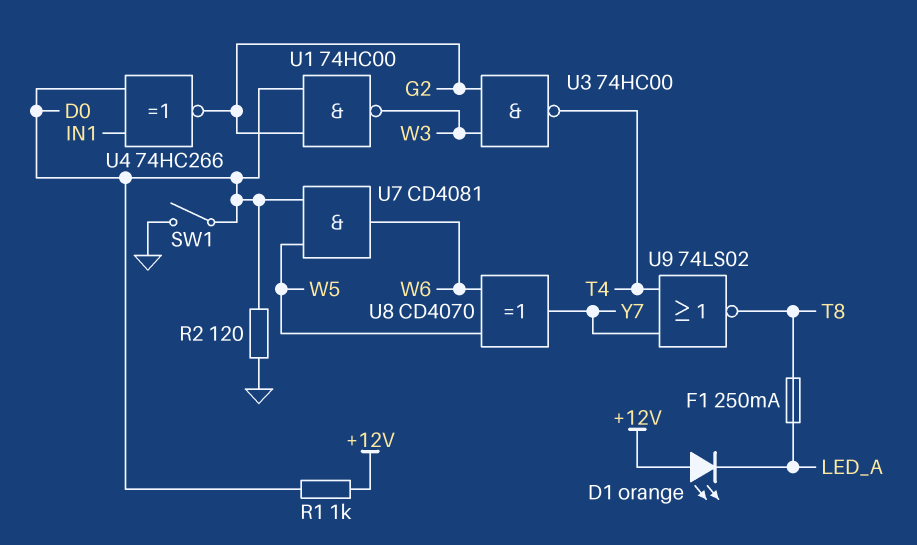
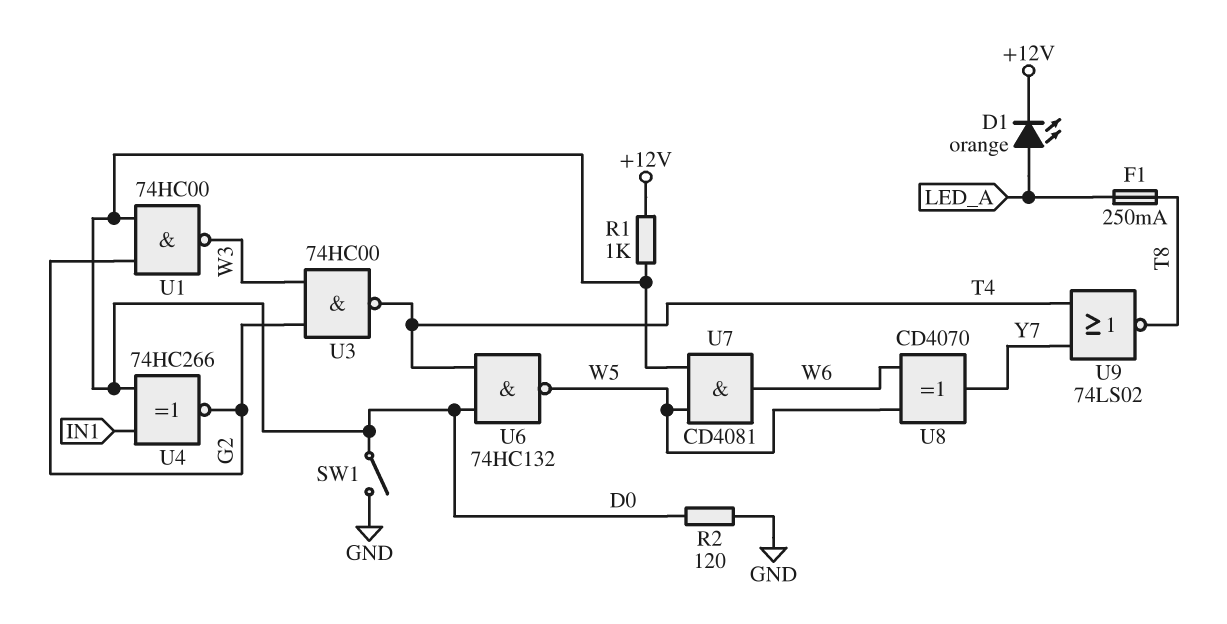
D1: LED orange (A +12V, K LED_A) -> LED orange (A LED_A, K +12V)
U6: none -> NAND 74HC132 (in D0, in T4, out W5)

